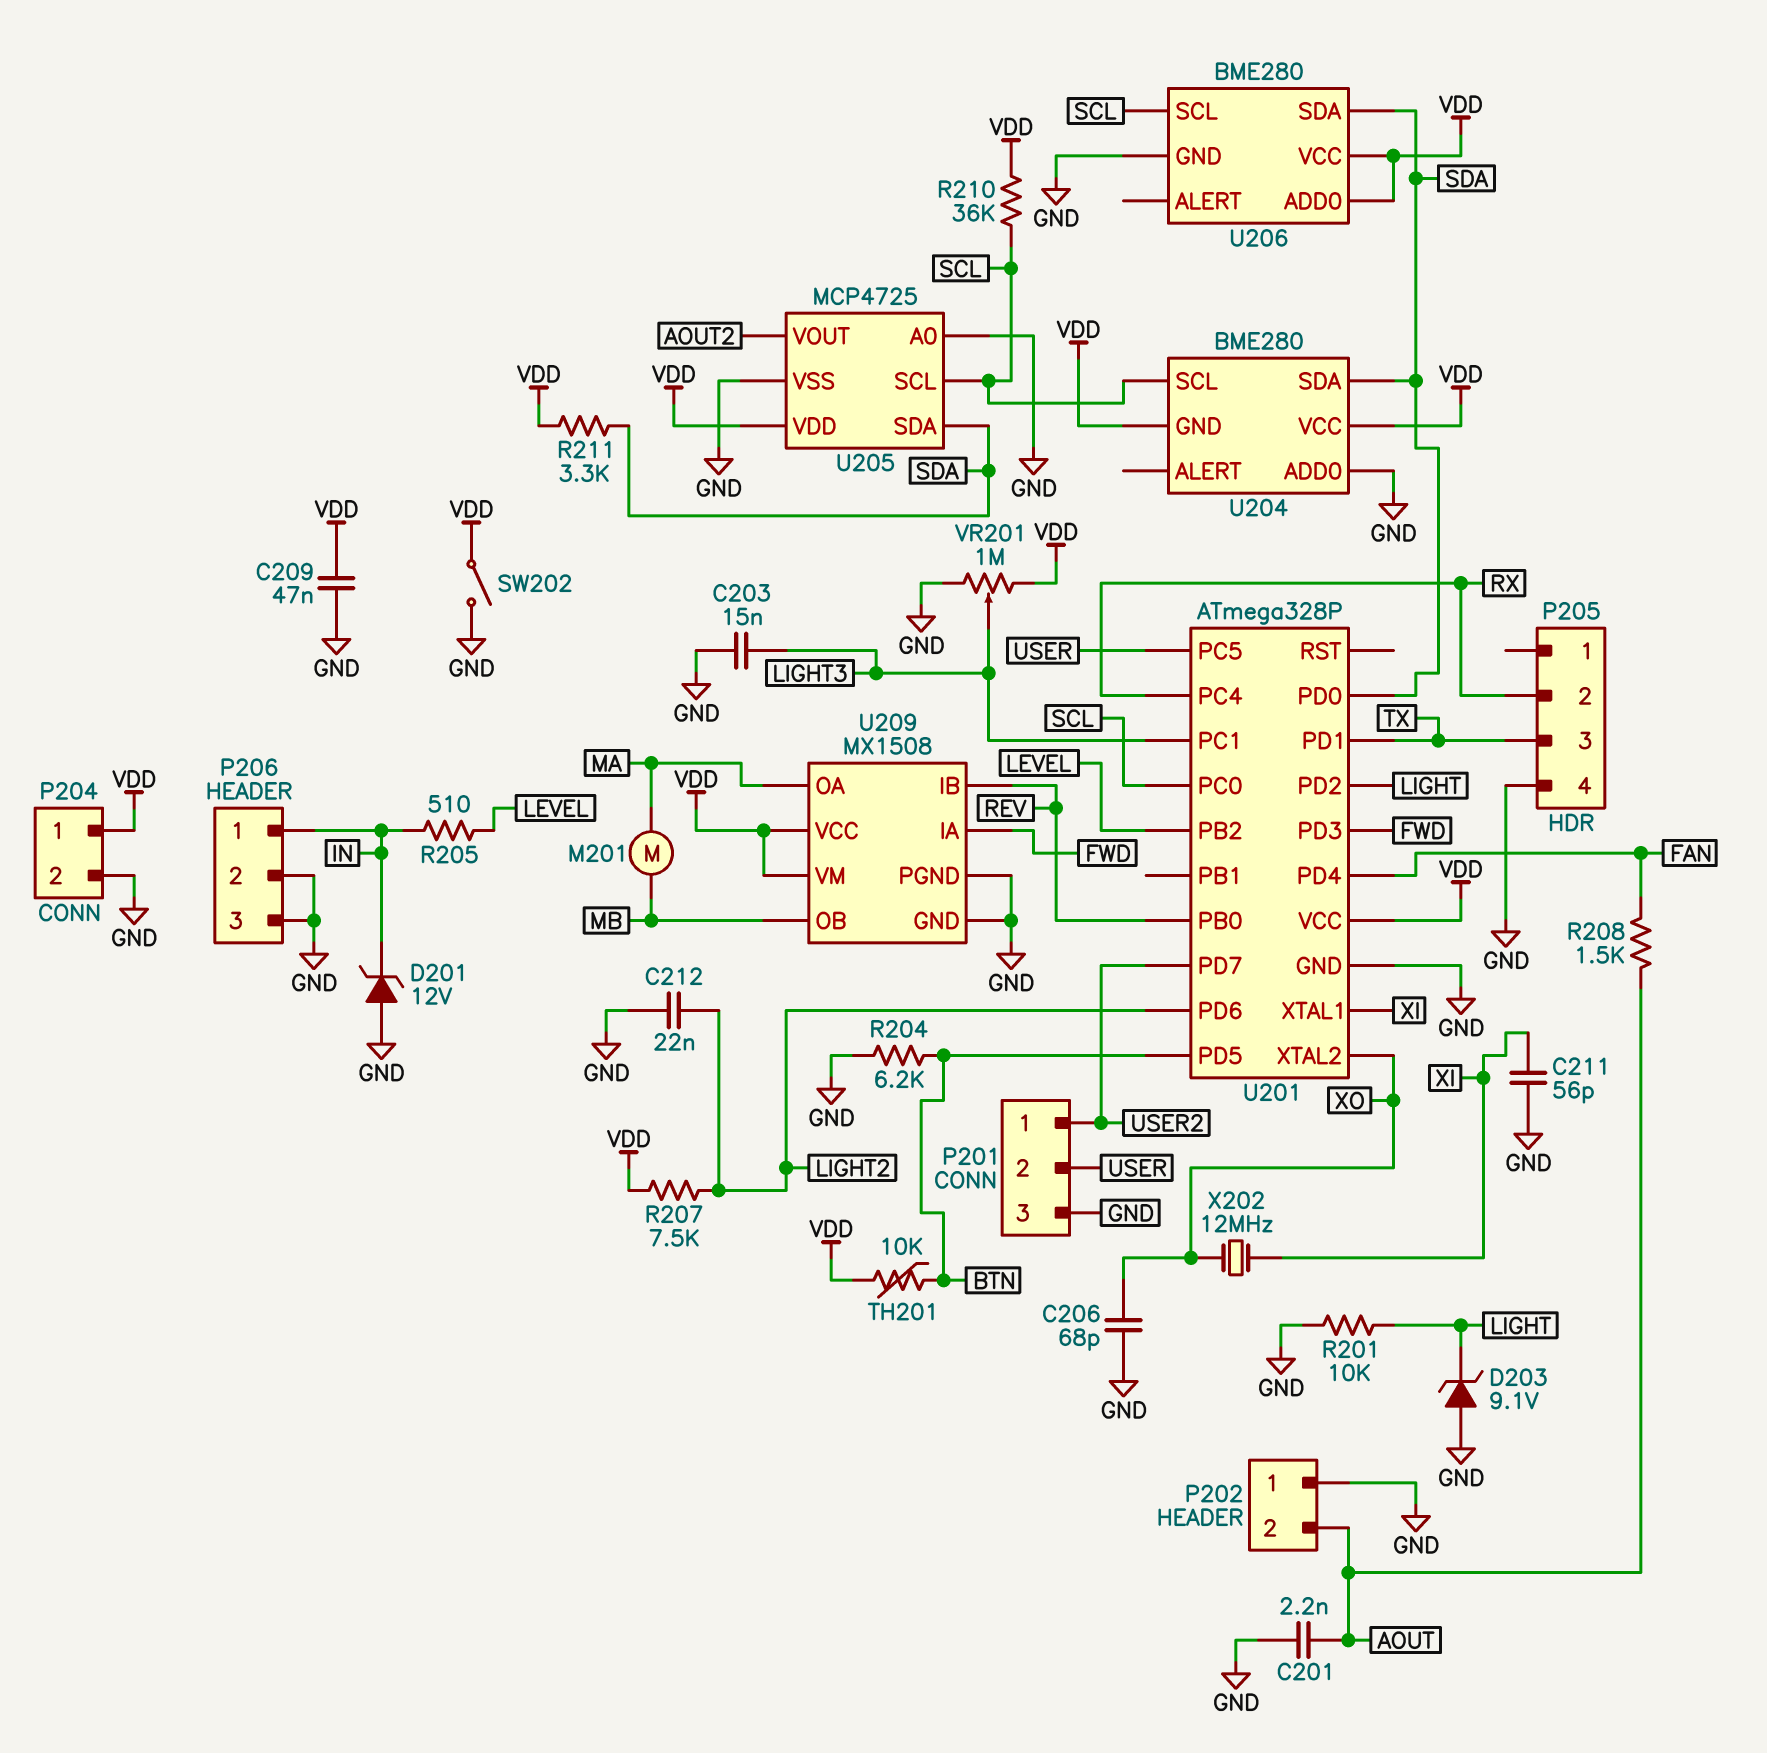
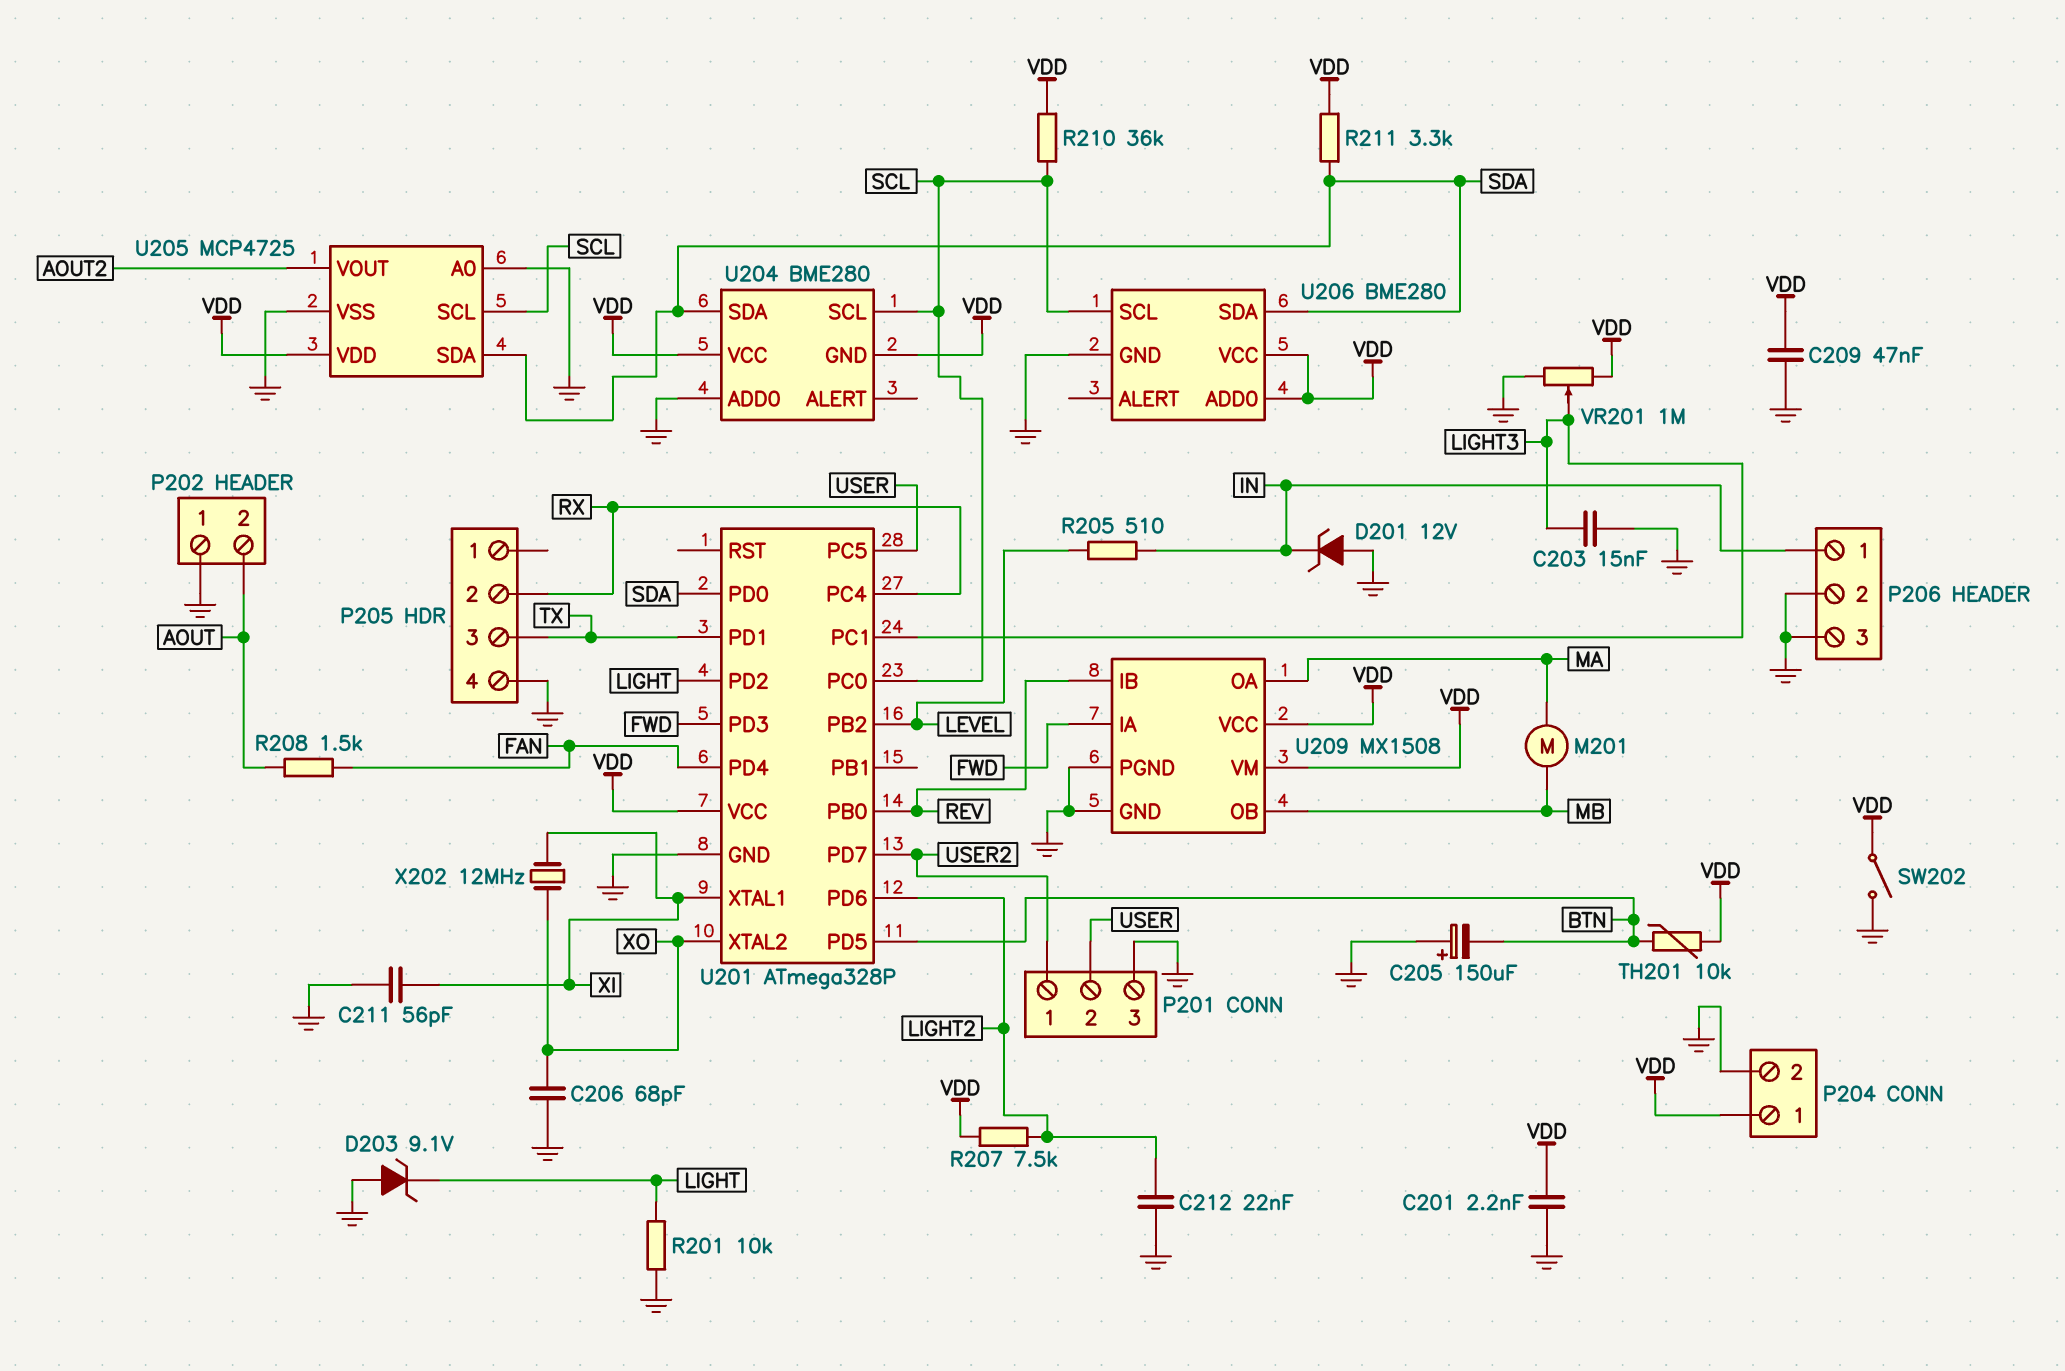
C201: 2.2nF (AOUT, GND) -> 2.2nF (GND, VDD)
C205: none -> 150uF (plus GND, minus BTN)
R204: 6.2k (BTN, GND) -> none

